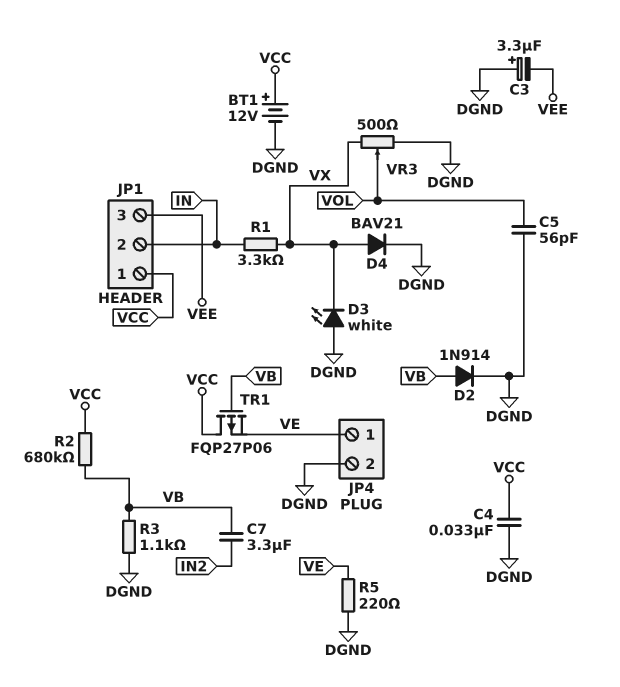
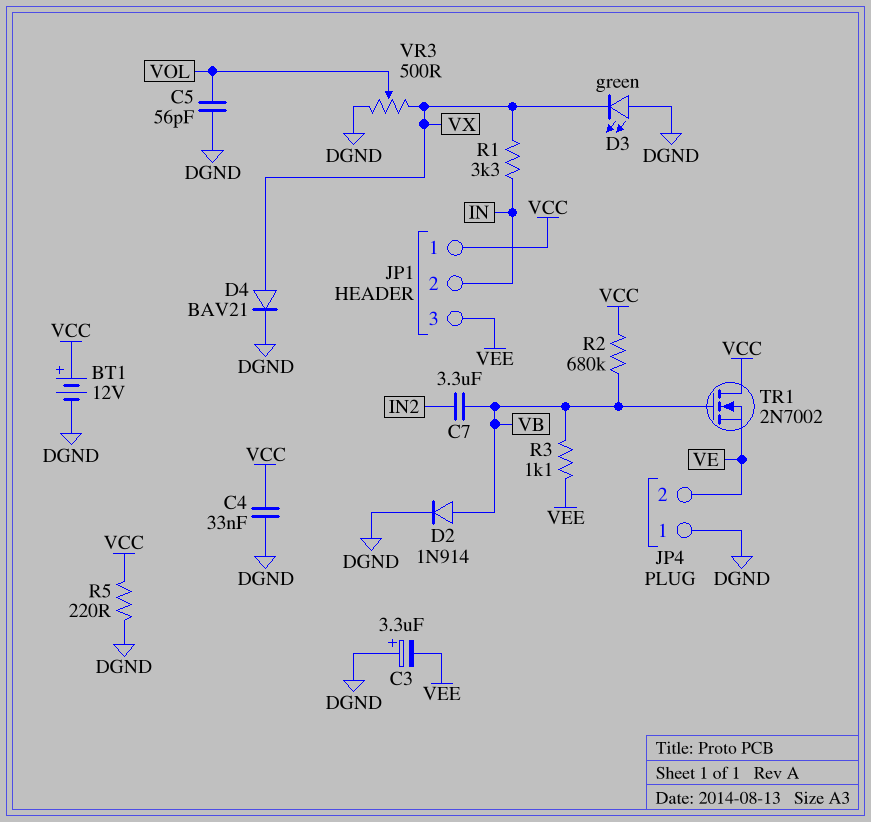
D3: LED white (A DGND, K VX) -> LED green (A DGND, K VX)
JP4 pin 1: VE -> DGND
JP4 pin 2: DGND -> VE
R3: 1.1k (DGND, VB) -> 1.1k (VB, VEE)
R5: 220 (DGND, VE) -> 220 (DGND, VCC)
TR1: PMOS FQP27P06 (G VB, D VCC, S VE) -> NMOS 2N7002 (G VB, D VCC, S VE)

